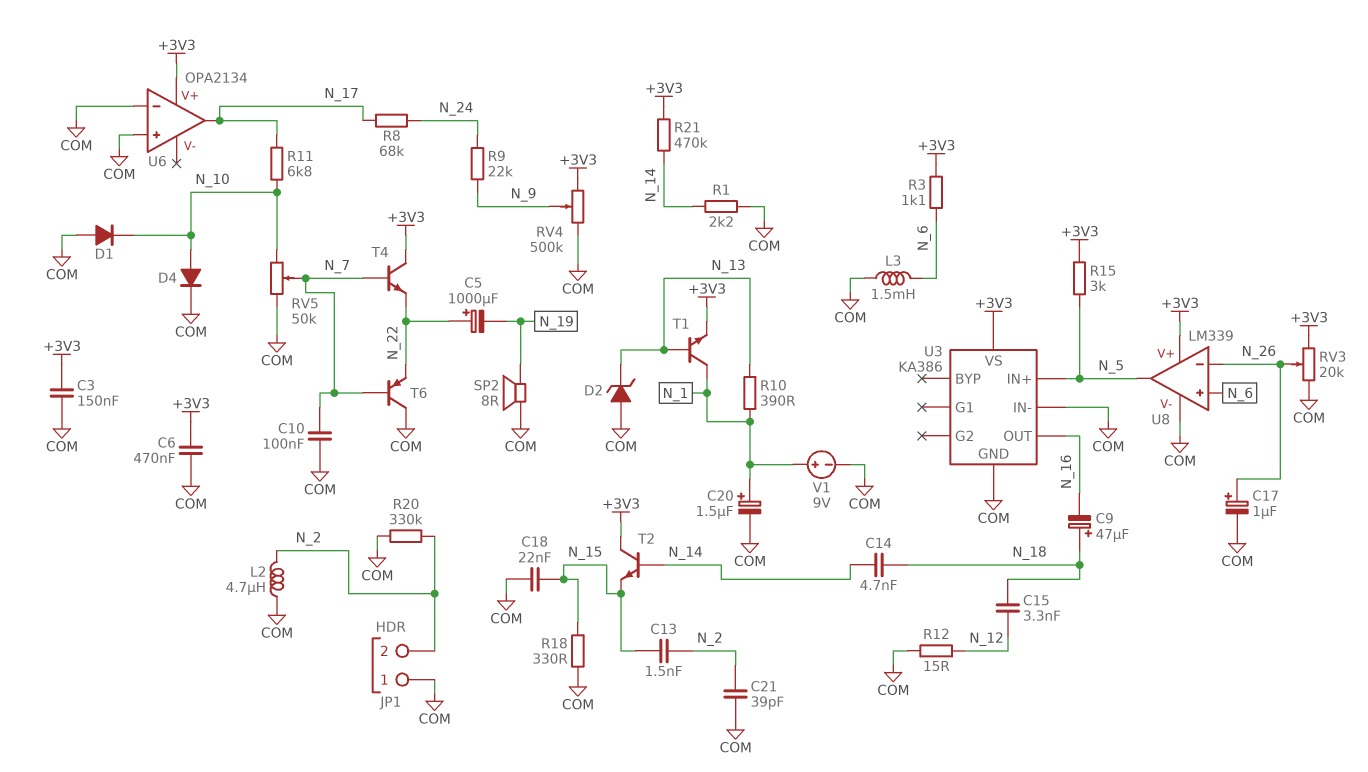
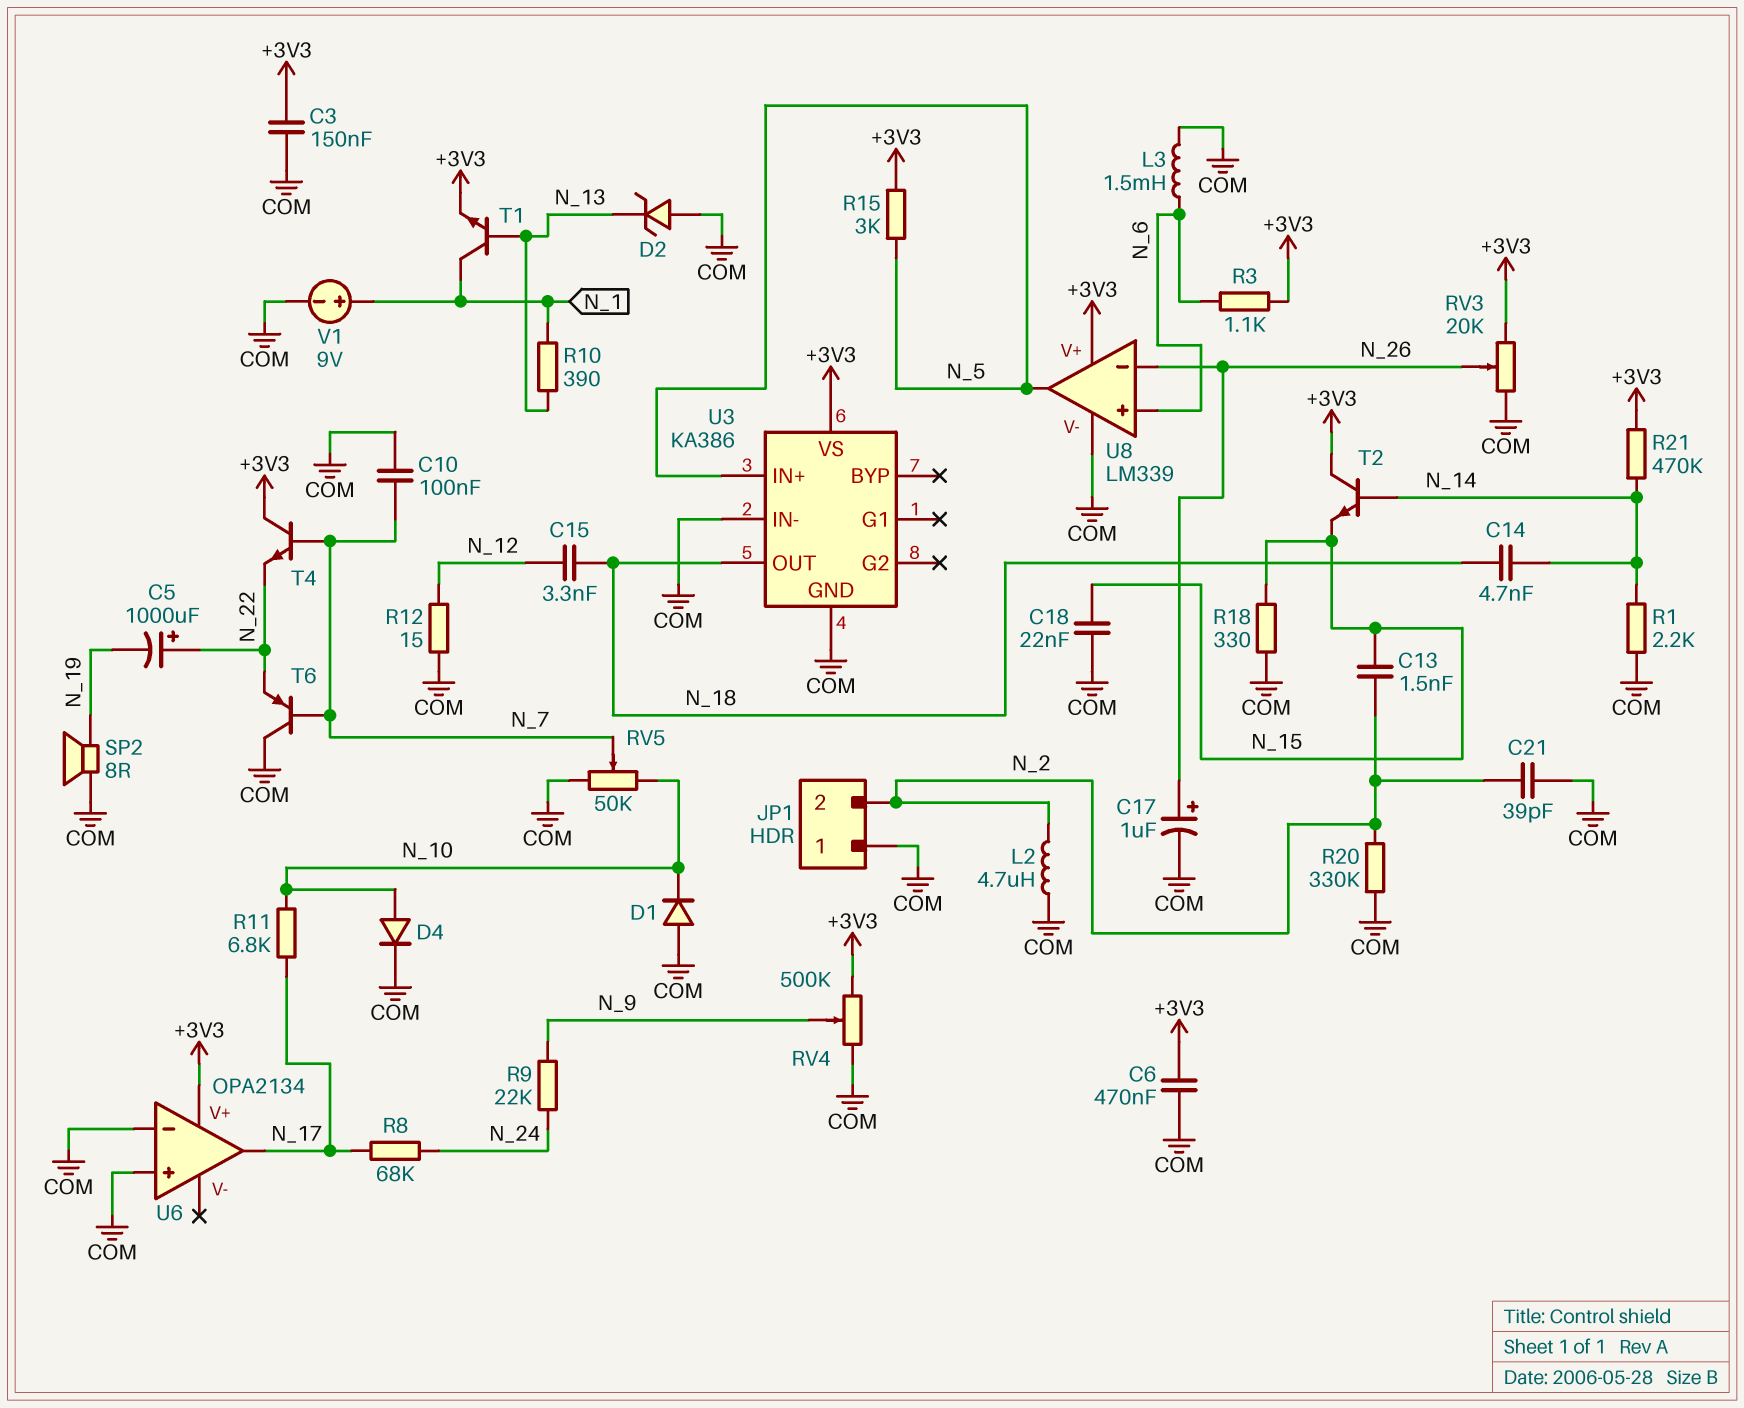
C9: 47uF (plus N_18, minus N_16) -> none
C20: 1.5uF (plus N_1, minus COM) -> none
U3 pin OUT: N_16 -> N_18

